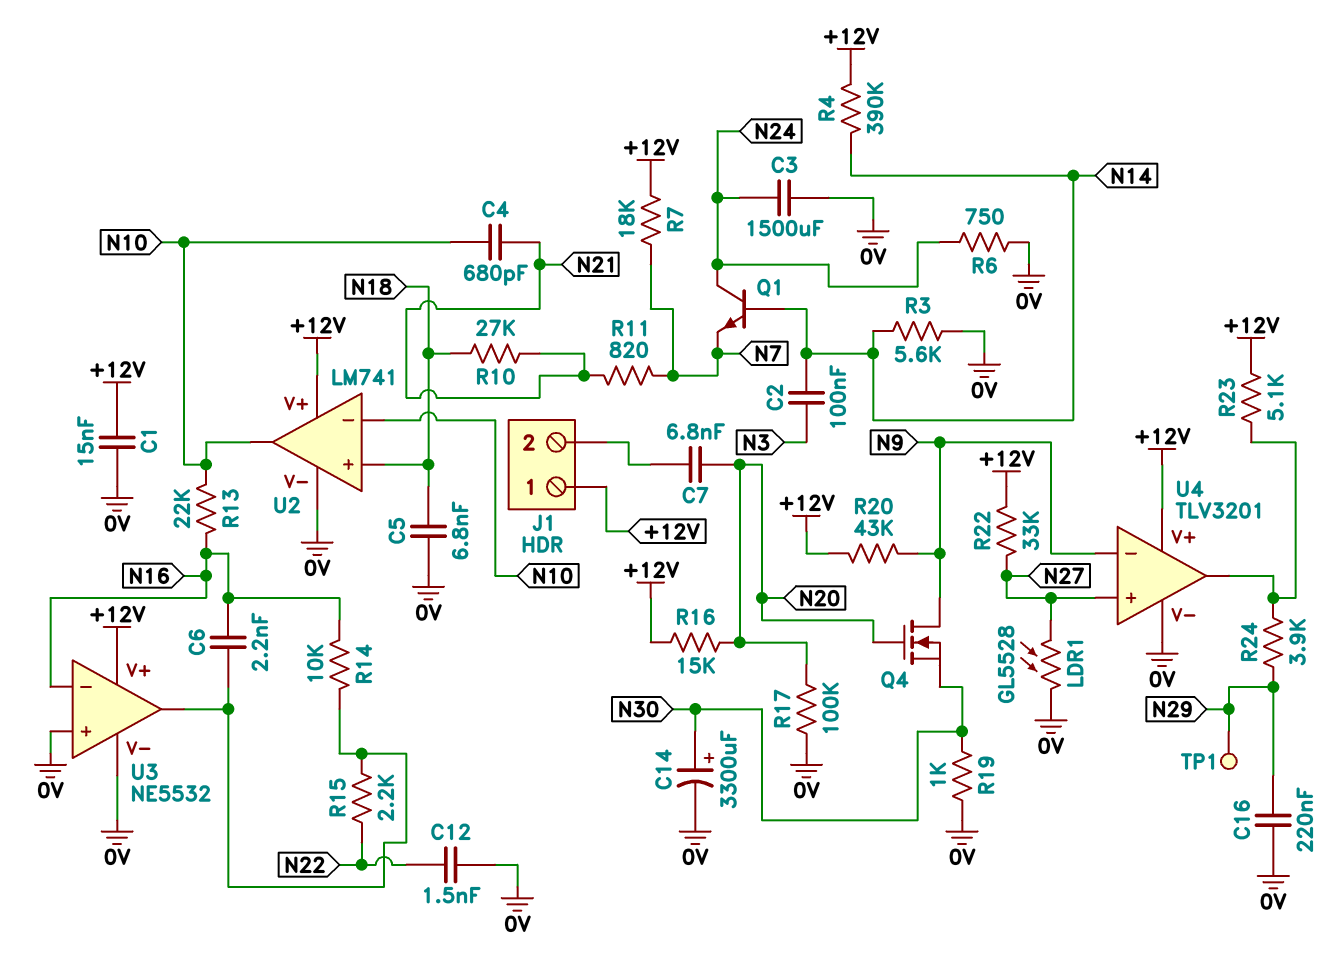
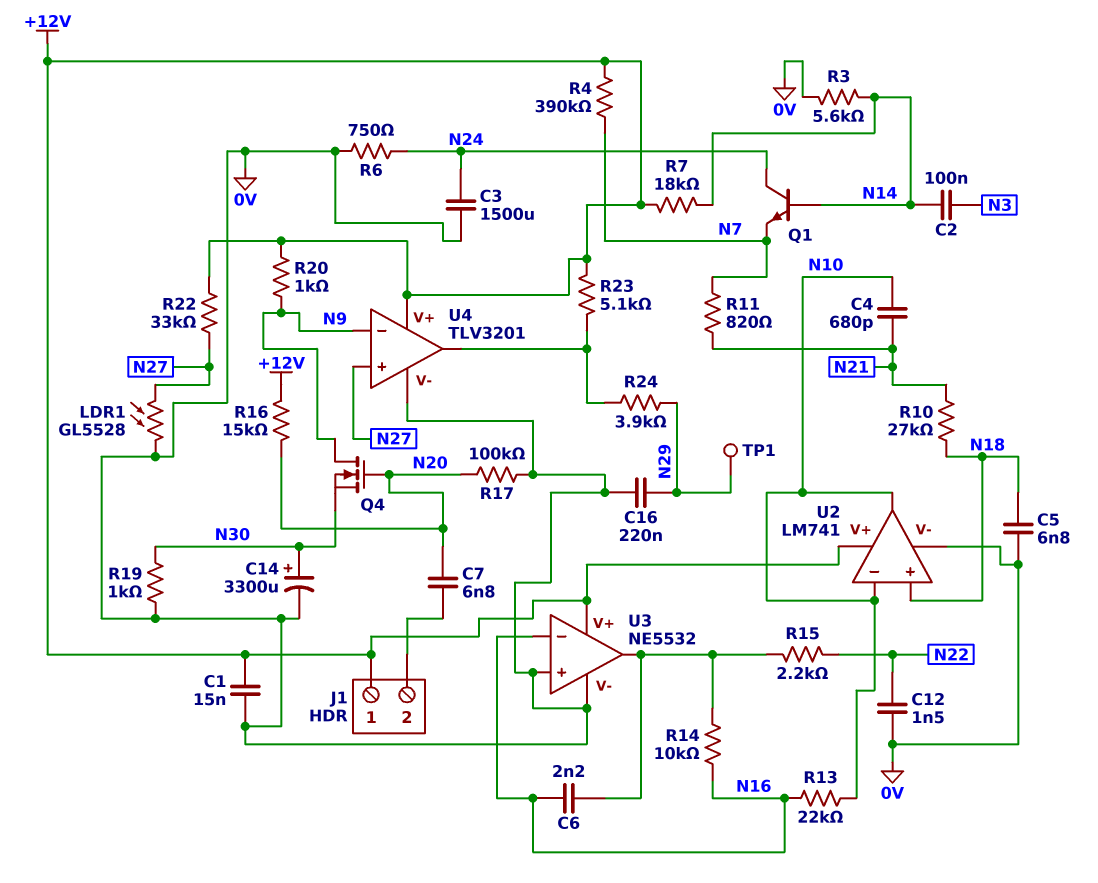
R4: 390k (+12V, N14) -> 390k (+12V, N7)
R7: 18k (+12V, N7) -> 18k (+12V, N14)
R20: 43k (+12V, N9) -> 1k (+12V, N9)

